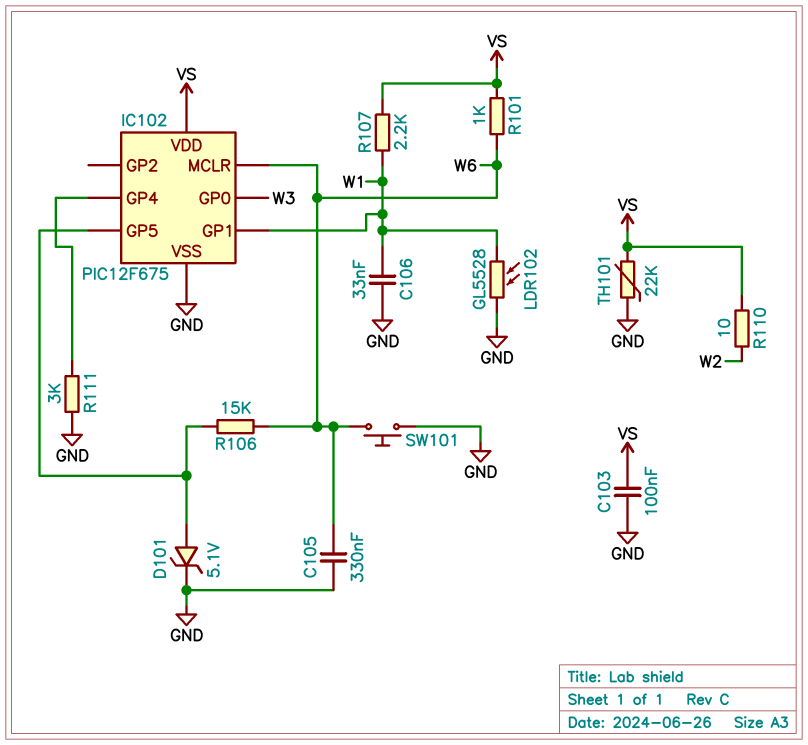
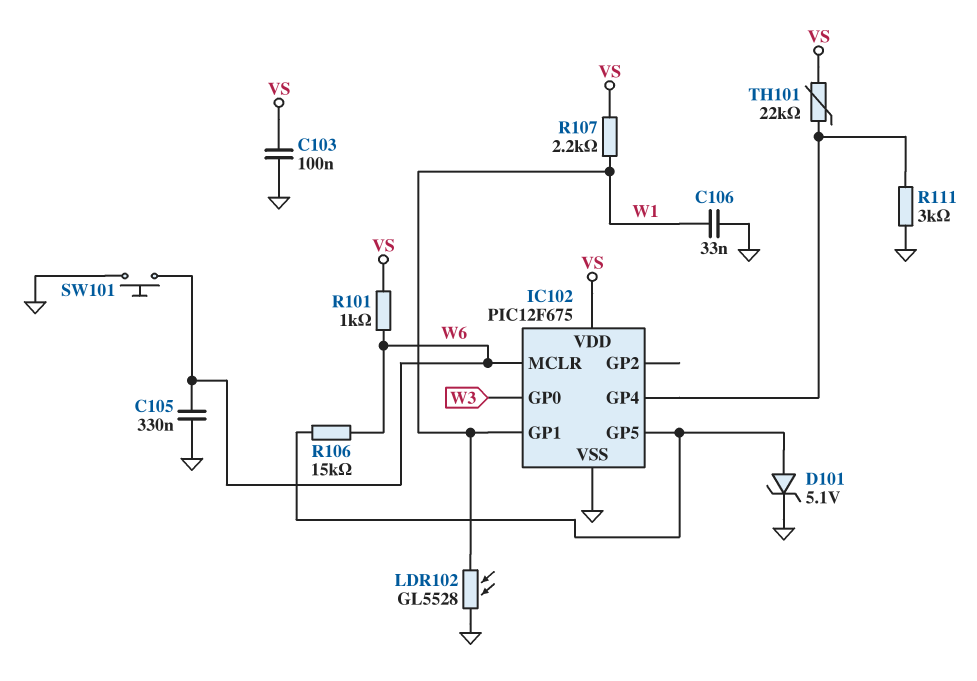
R110: 10 (VS, W2) -> none
TH101: 22k (GND, VS) -> 22k (IC102/GP4, VS)

